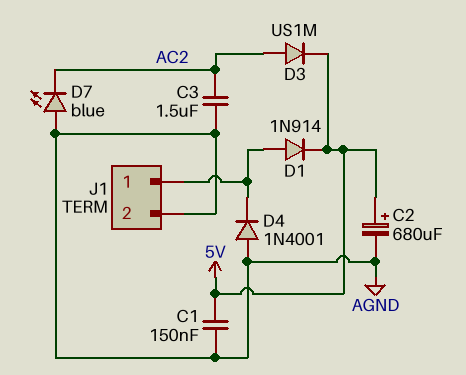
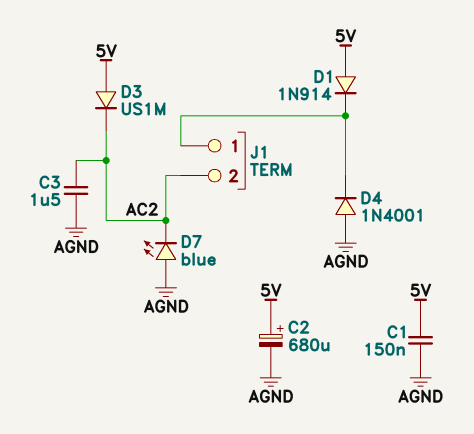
D1: diode 1N914 (A J1/1, K 5V) -> diode 1N914 (A 5V, K J1/1)
D3: diode US1M (A AC2, K 5V) -> diode US1M (A 5V, K AC2)
J1 pin 2: AGND -> AC2

